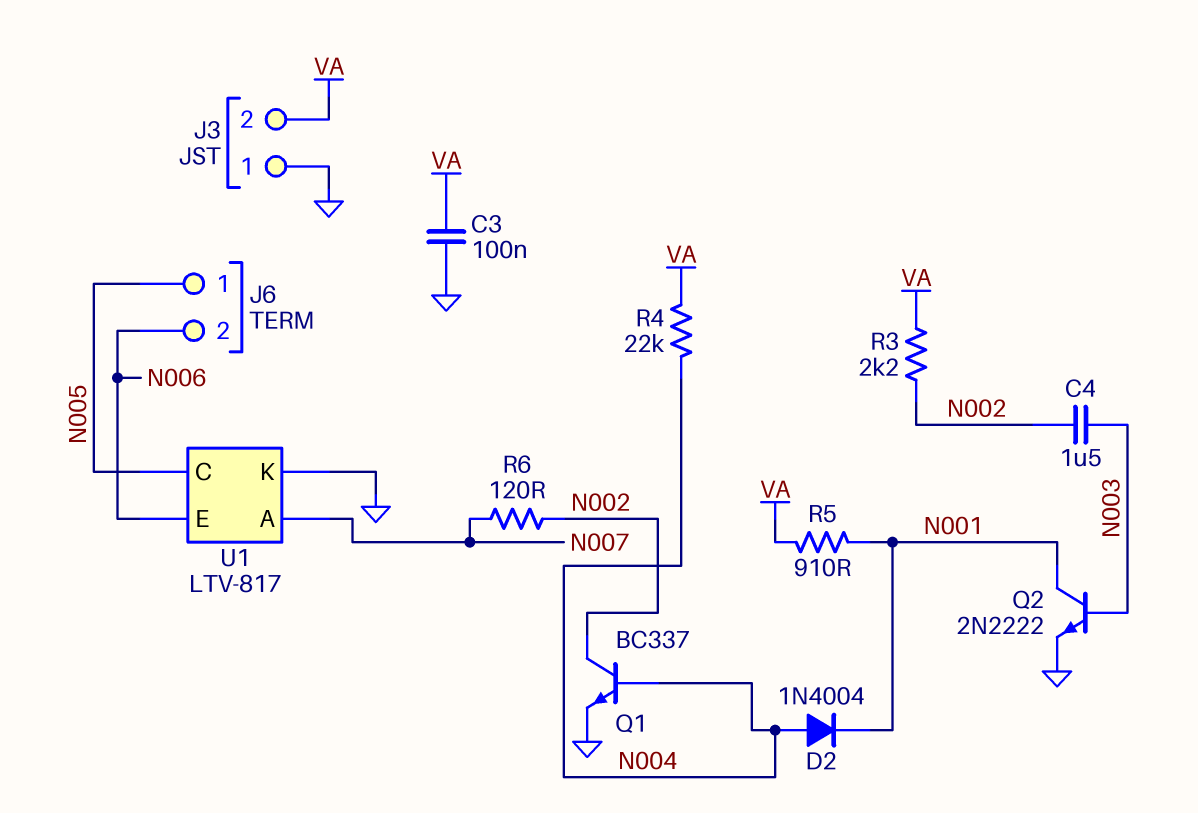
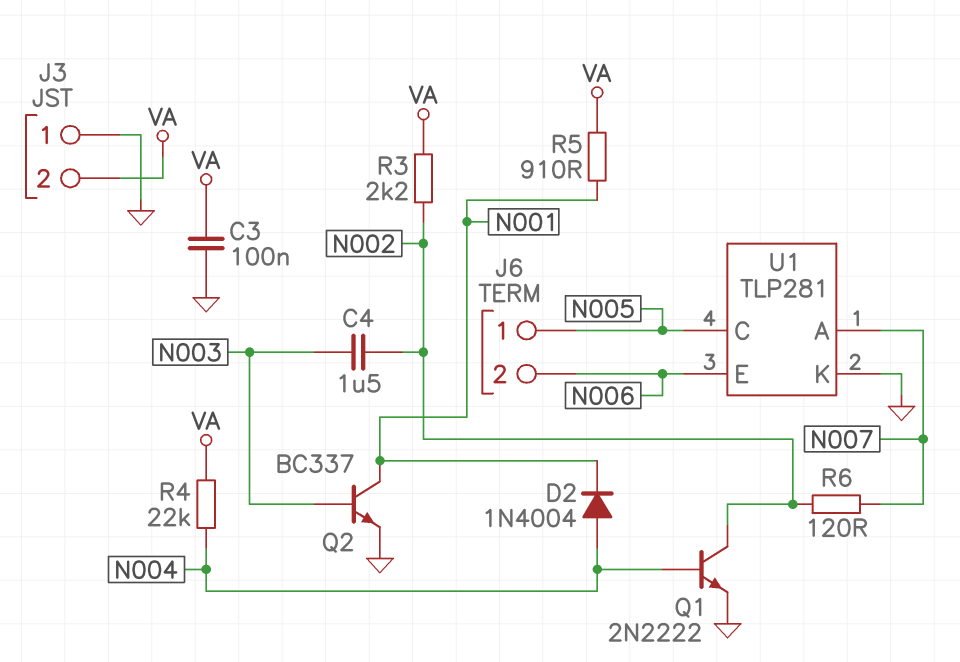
Q1: NPN BC337 (B N004, C N002, E GND) -> NPN 2N2222 (B N004, C N002, E GND)
Q2: NPN 2N2222 (B N003, C N001, E GND) -> NPN BC337 (B N003, C N001, E GND)
U1: LTV-817 -> TLP281

